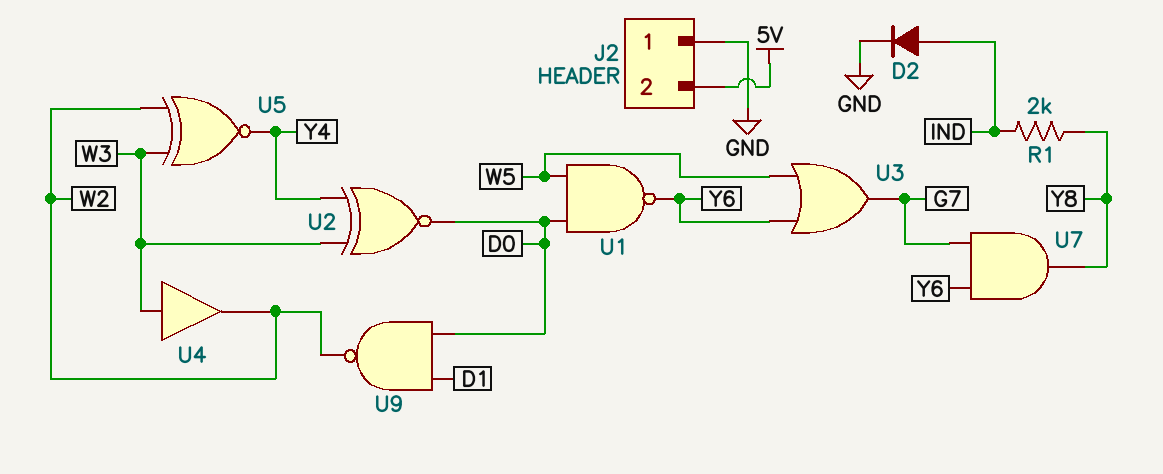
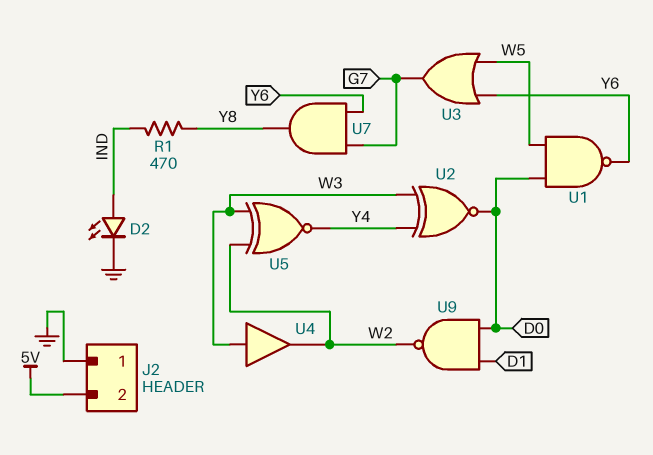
D2: diode (A IND, K GND) -> LED (A IND, K GND)
R1: 2k (IND, Y8) -> 470 (IND, Y8)

